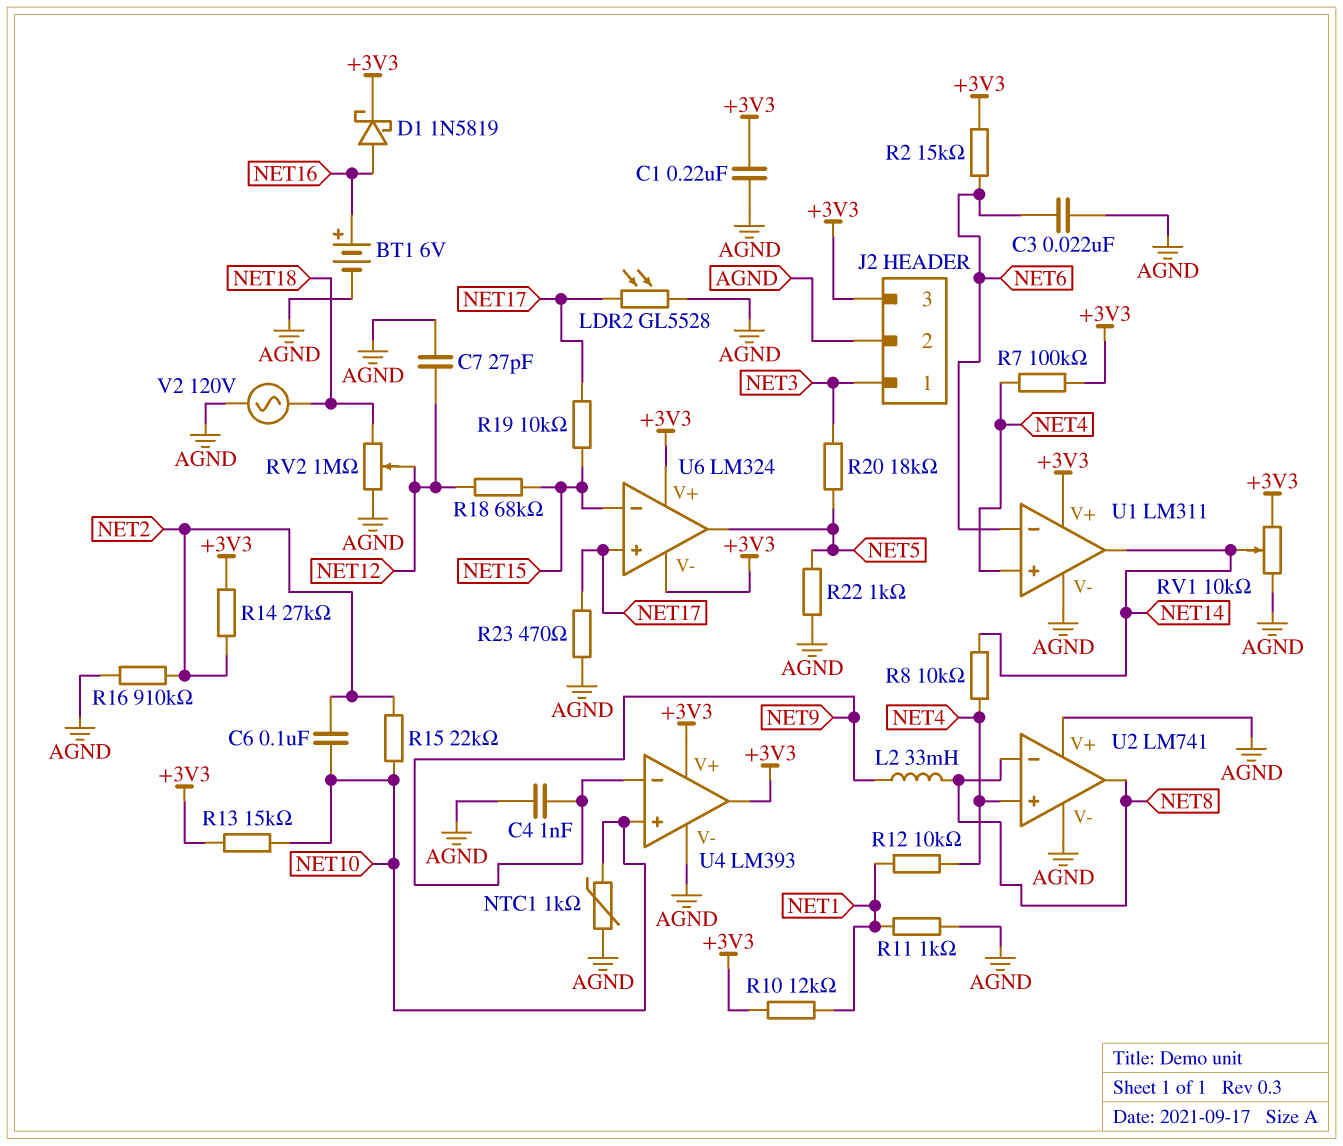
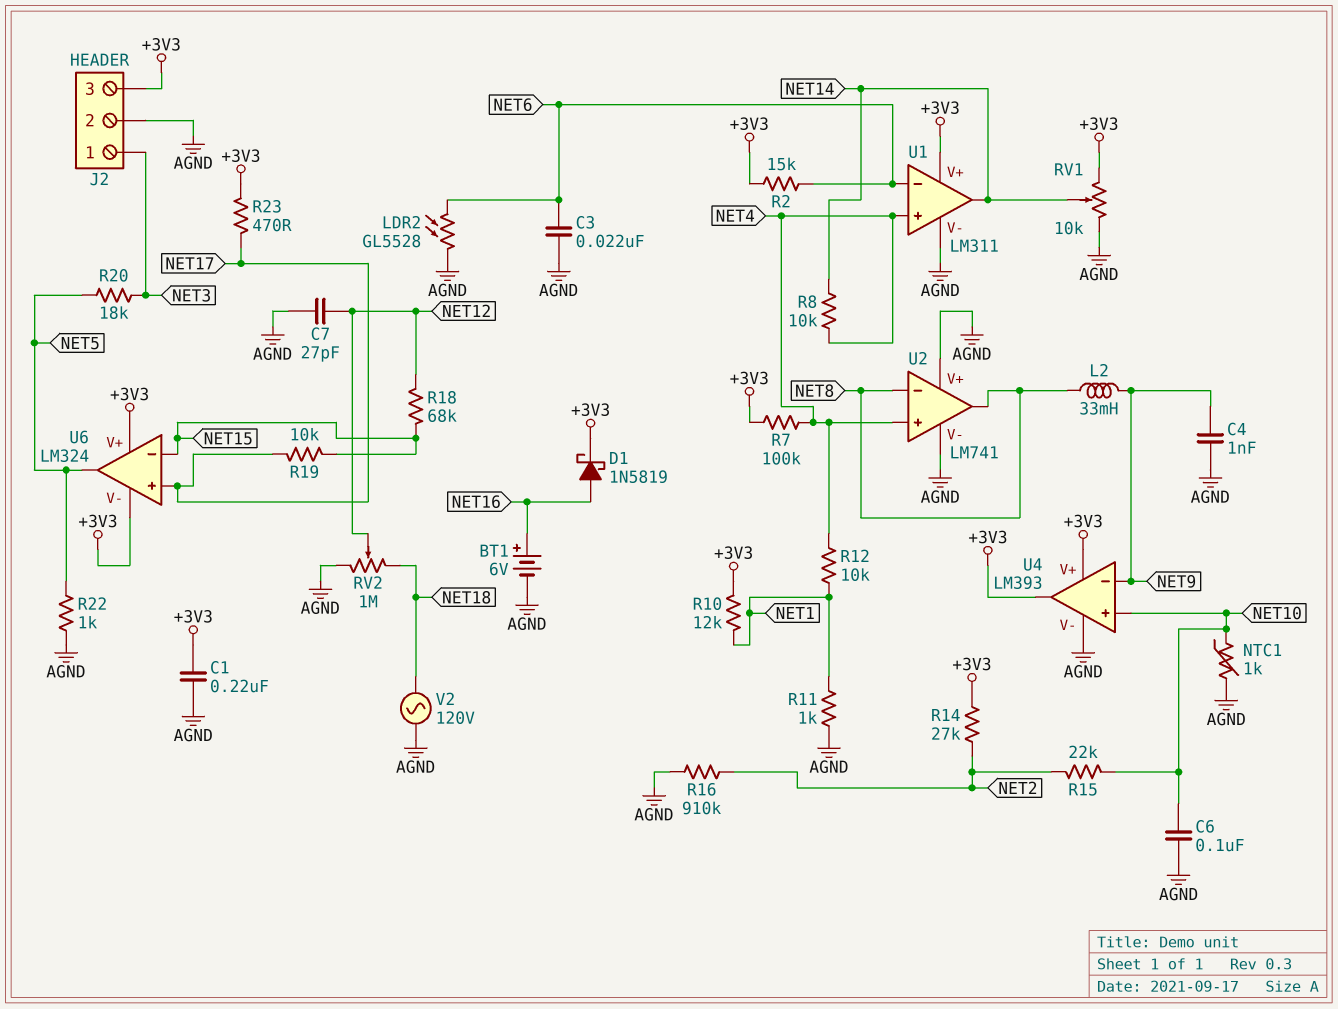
C6: 100nF (NET2, NET10) -> 100nF (AGND, NET10)
LDR2: GL5528 (AGND, NET17) -> GL5528 (AGND, NET6)
R13: 15k (+3V3, NET10) -> none
R23: 470 (AGND, NET17) -> 470 (+3V3, NET17)

